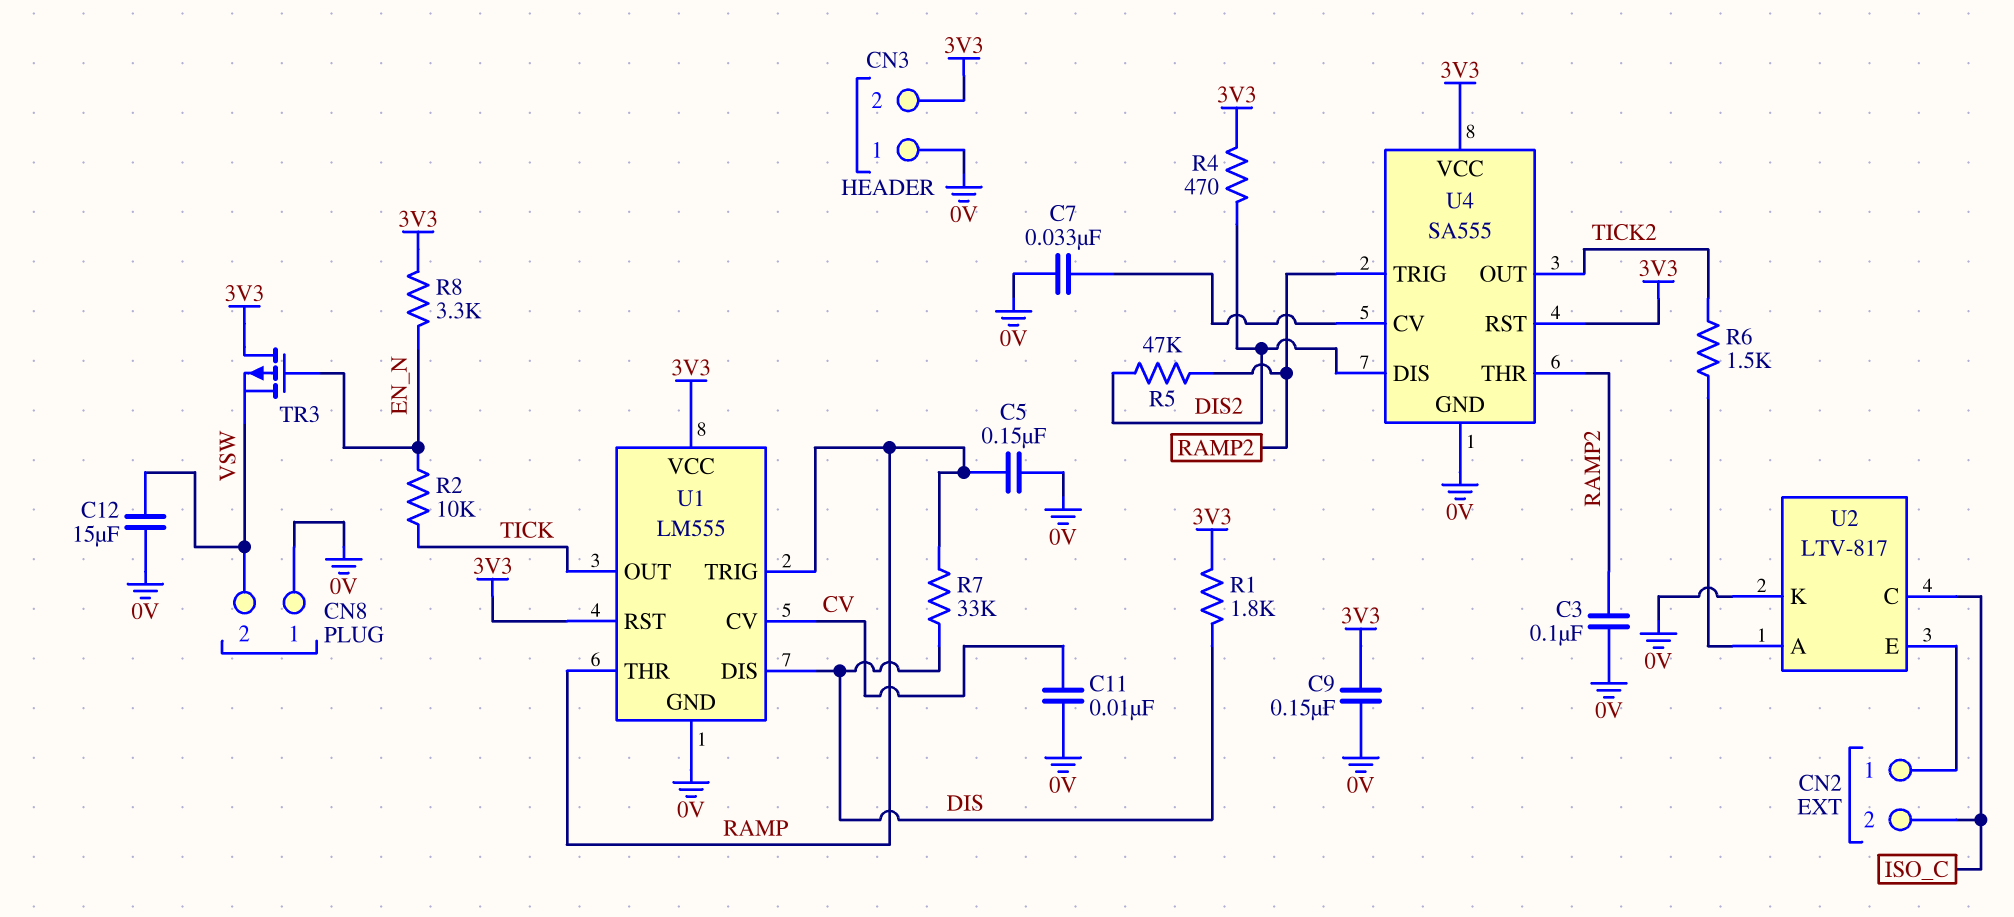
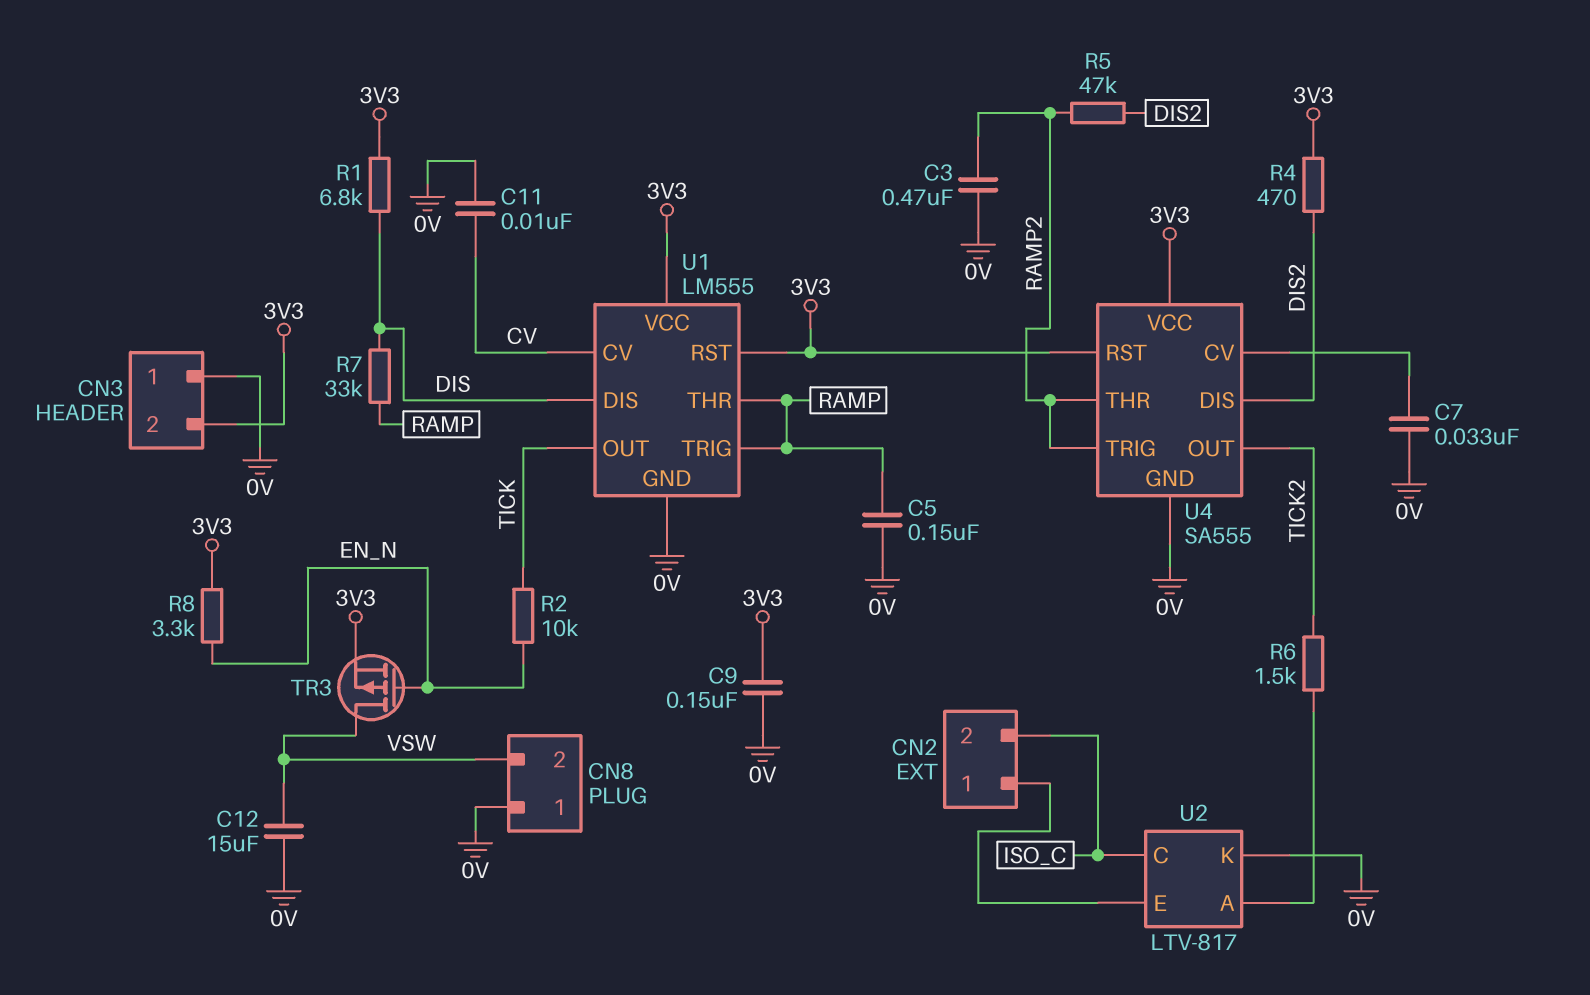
C3: 100nF (0V, RAMP2) -> 470nF (0V, RAMP2)
R1: 1.8k (3V3, DIS) -> 6.8k (3V3, DIS)
TR3: PMOS (G EN_N, D 3V3, S VSW) -> PMOS (G EN_N, D VSW, S 3V3)

